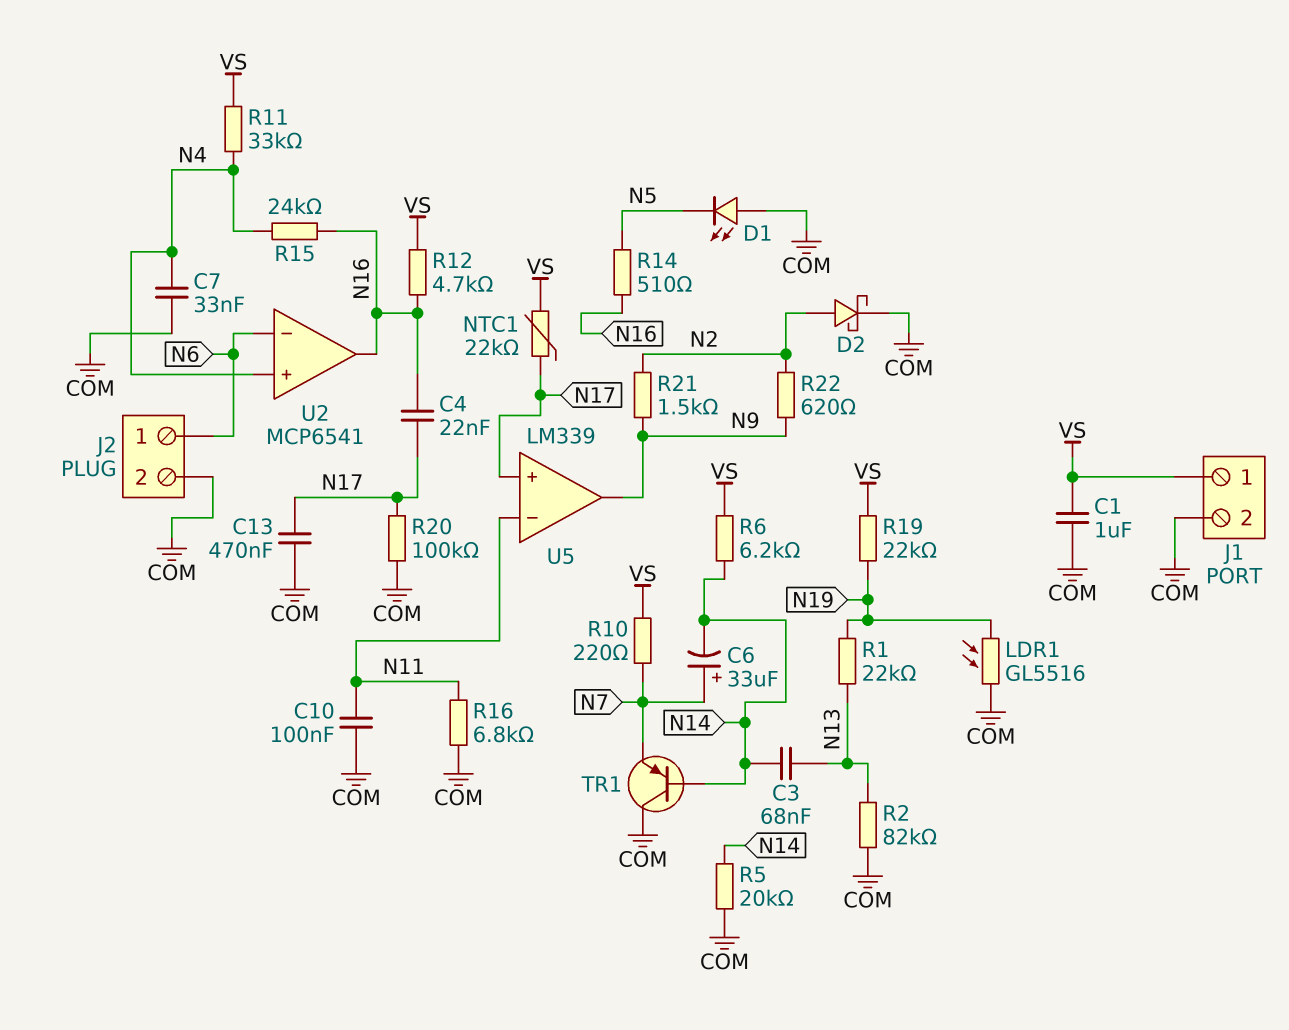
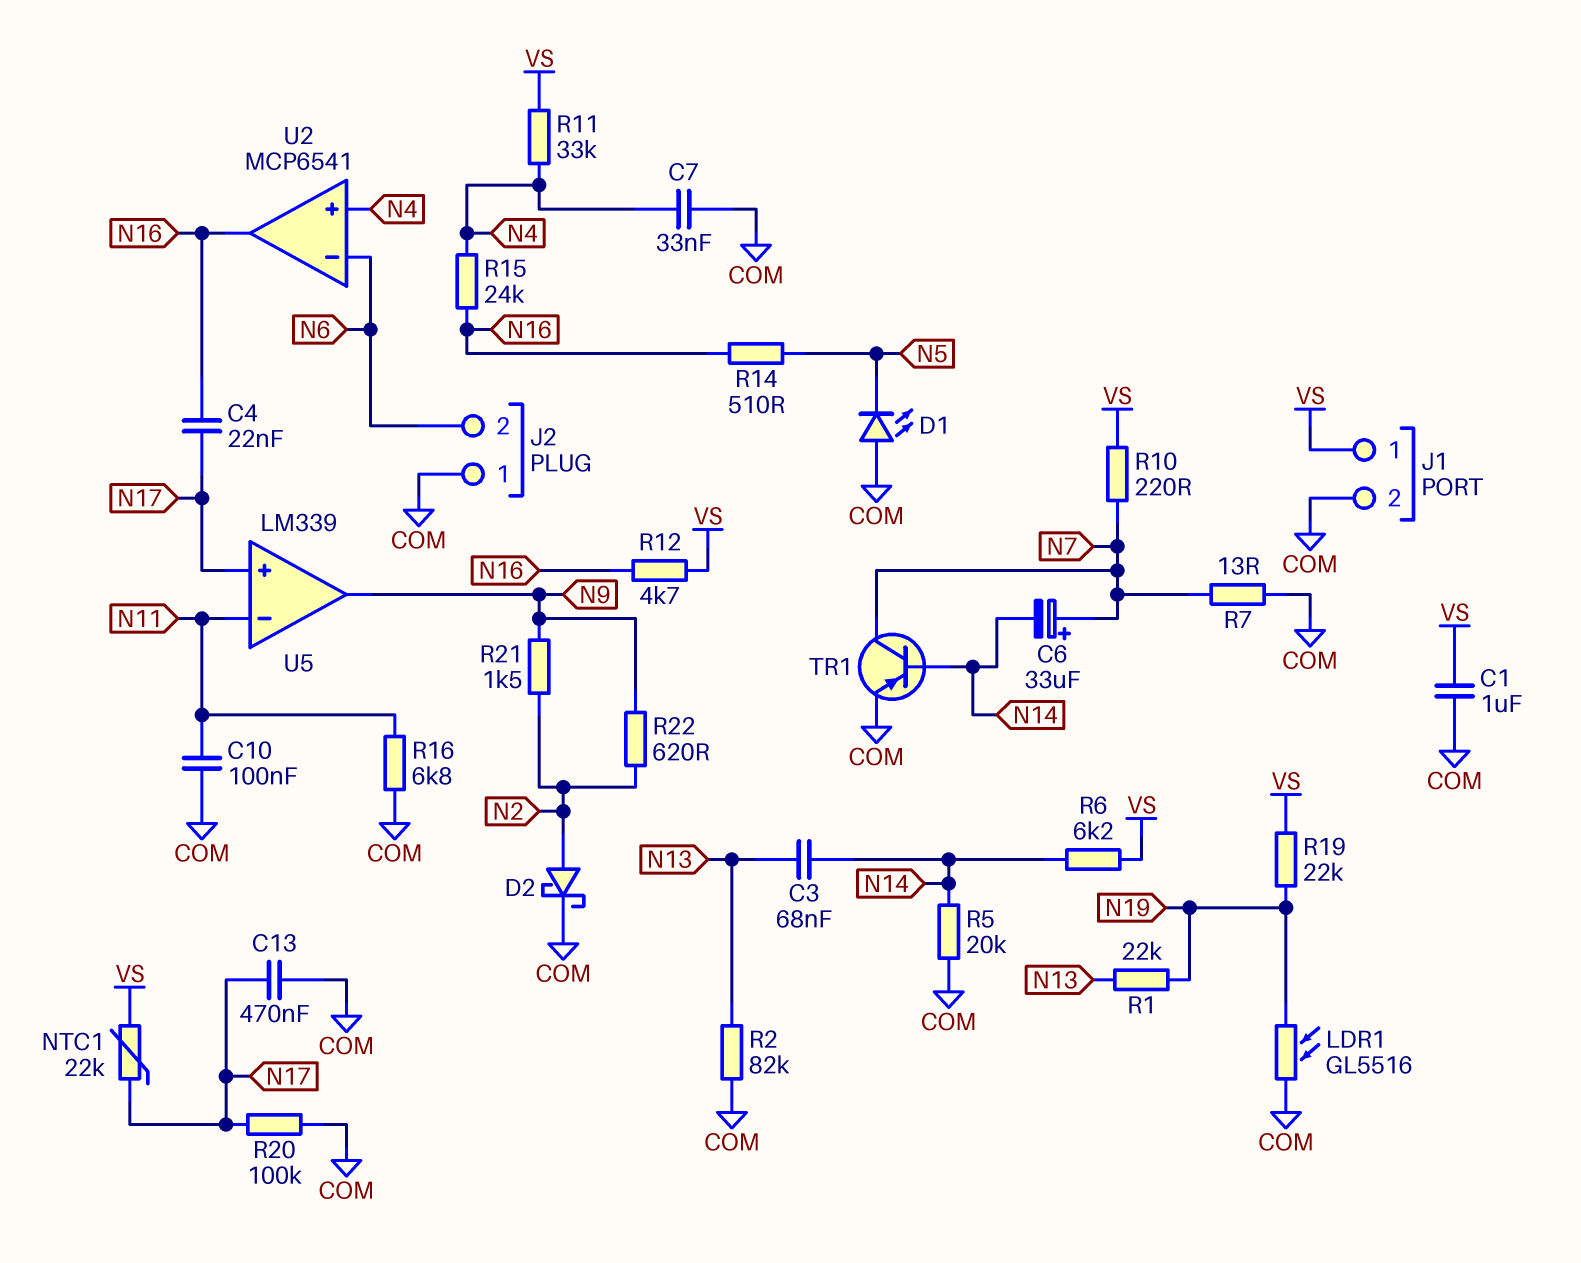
J2 pin 1: N6 -> COM
J2 pin 2: COM -> N6
R7: none -> 13 (COM, N7)
TR1: PNP (B N14, C COM, E N7) -> PNP (B N14, C N7, E COM)

